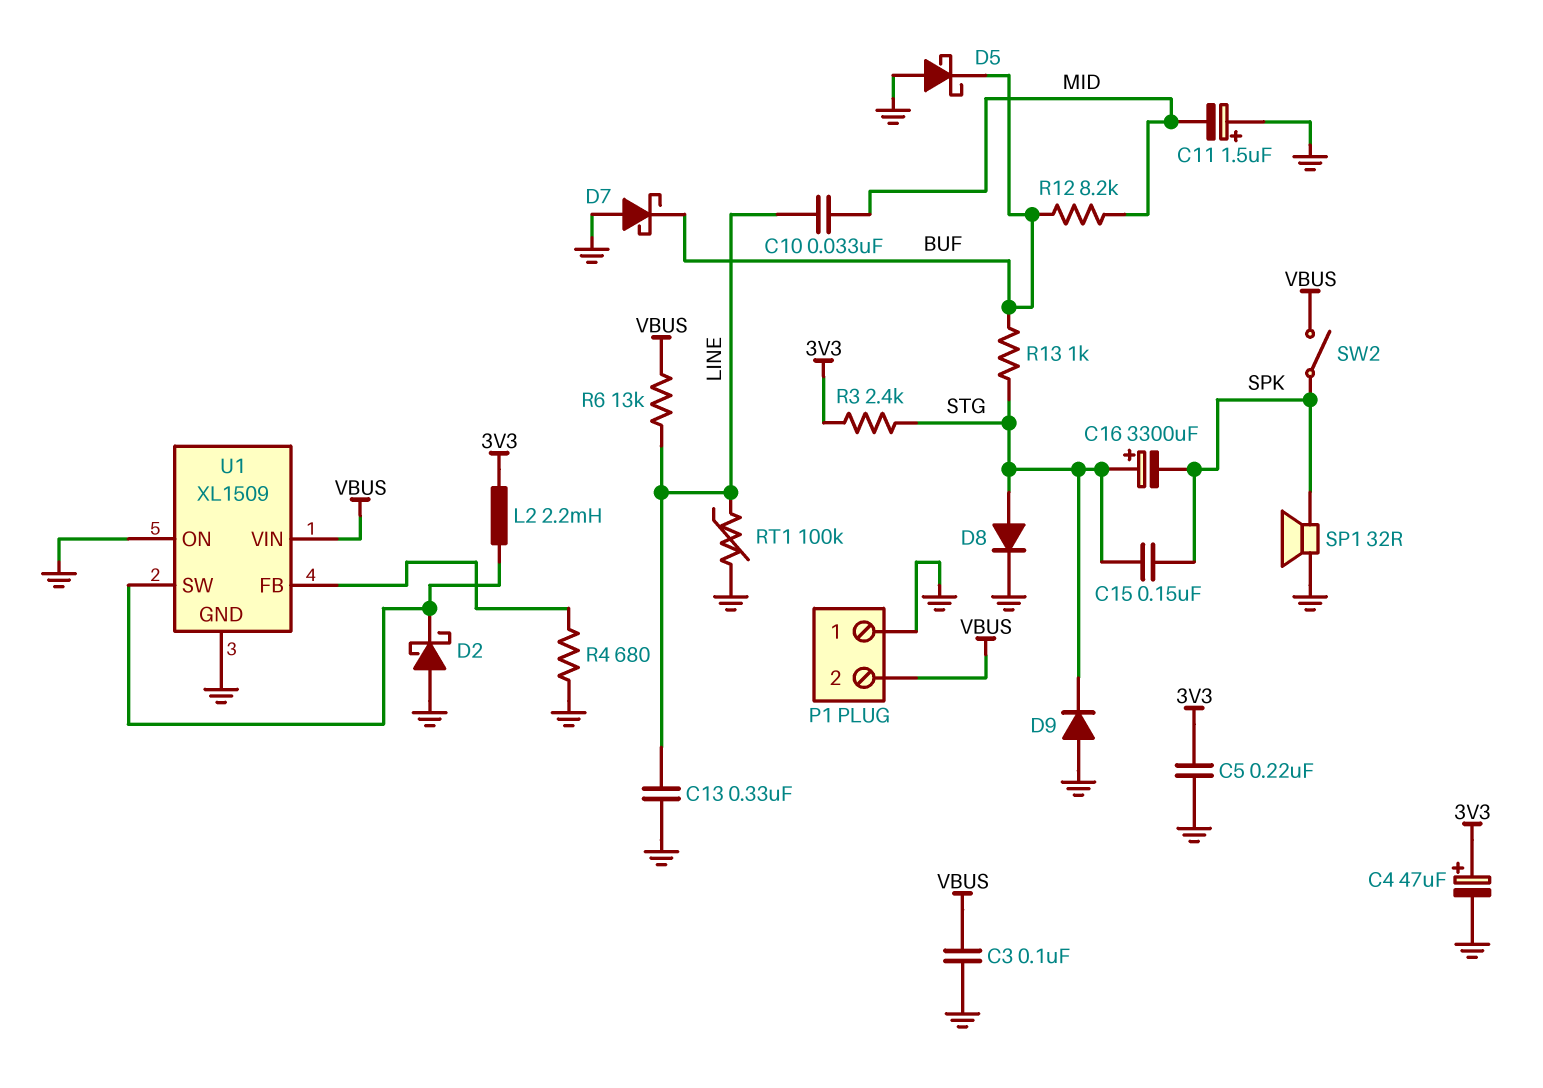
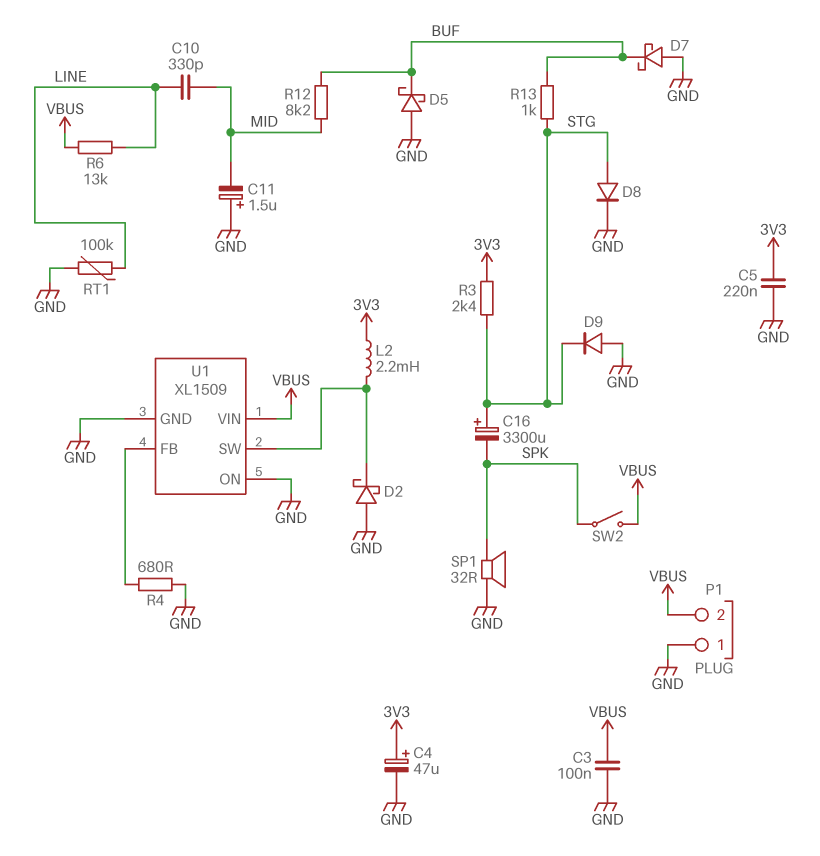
C10: 33nF (LINE, MID) -> 330pF (LINE, MID)
C13: 330nF (GND, LINE) -> none
C15: 150nF (SPK, STG) -> none

